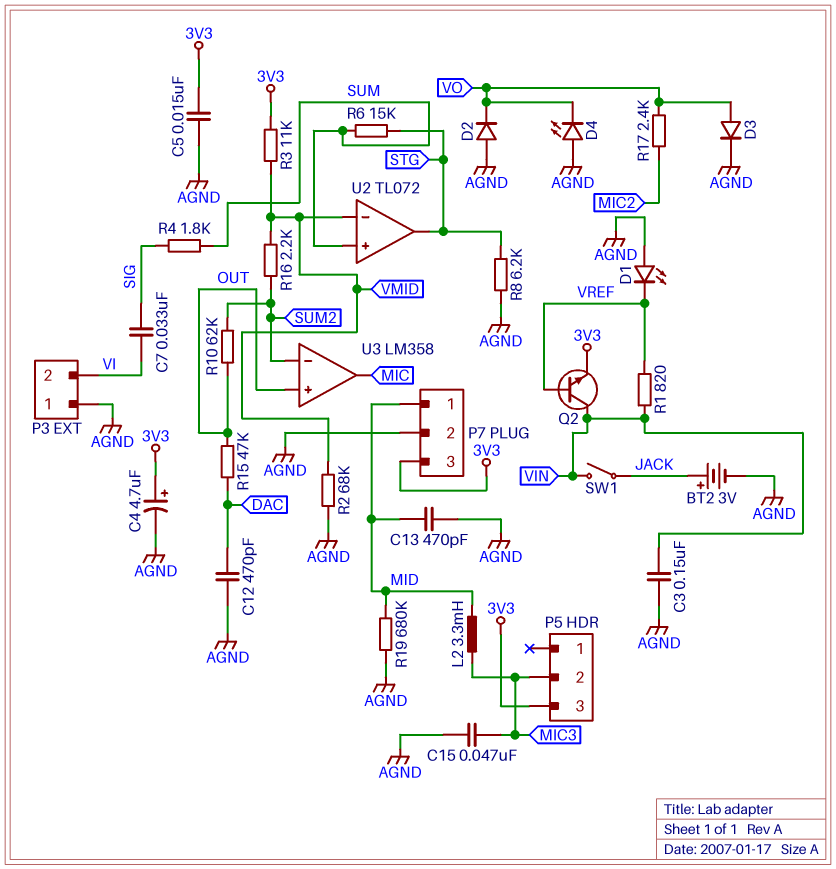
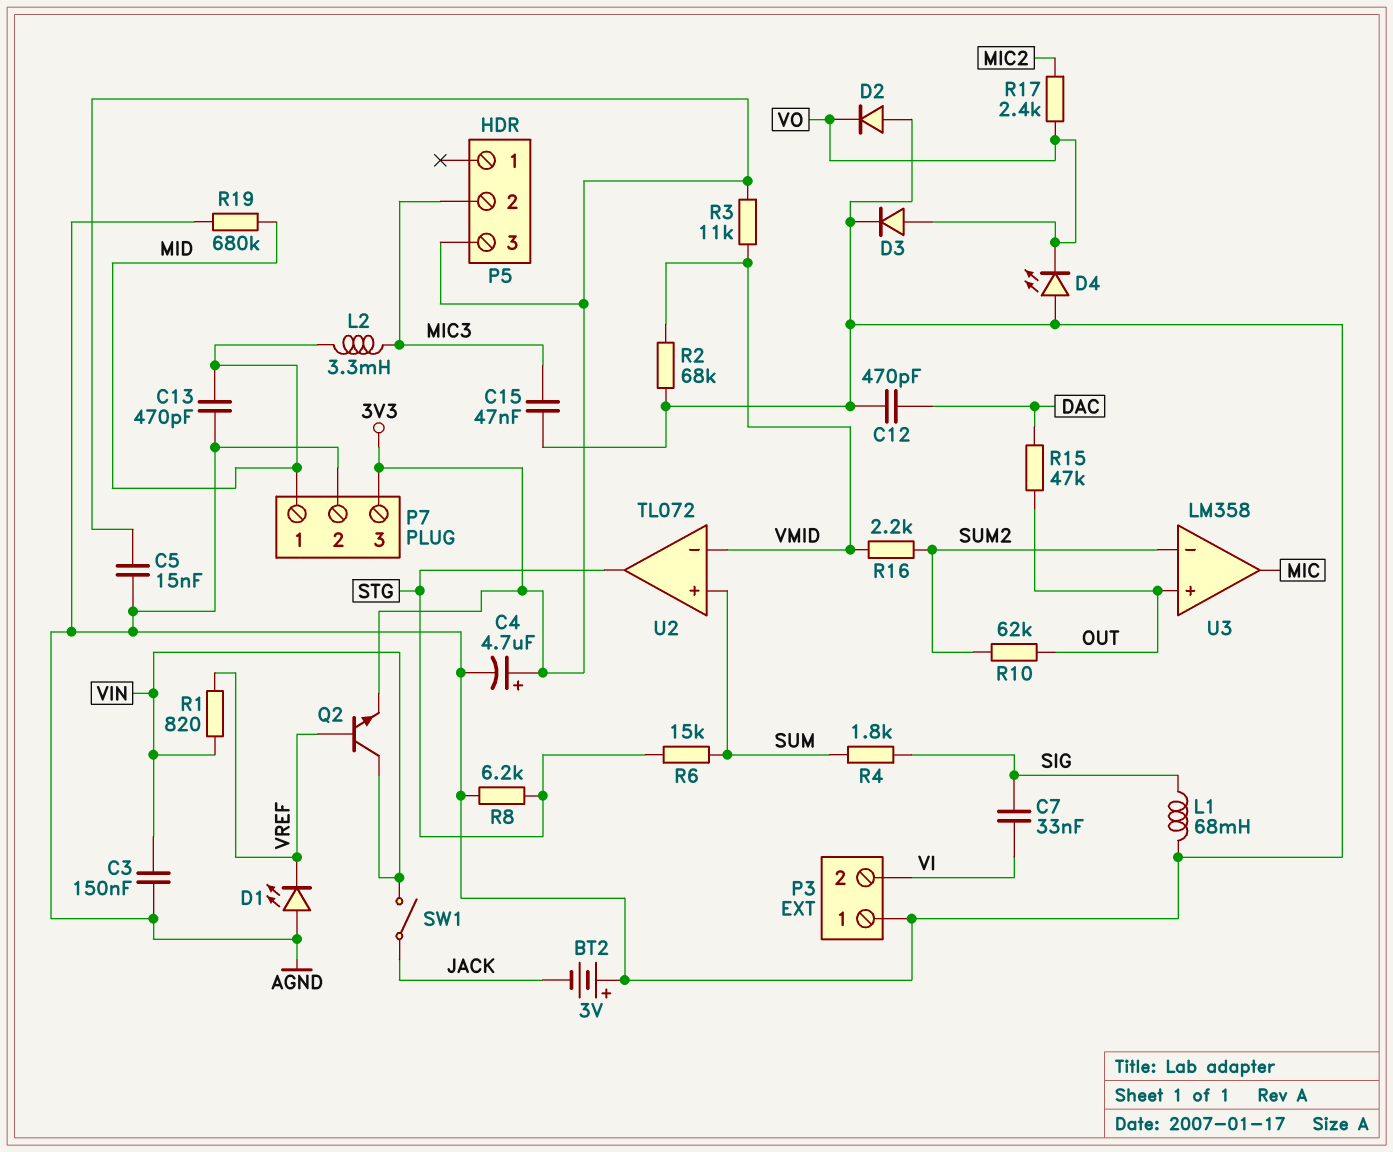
BT2: 3V (plus JACK, minus AGND) -> 3V (plus AGND, minus JACK)
L1: none -> 68mH (AGND, SIG)

